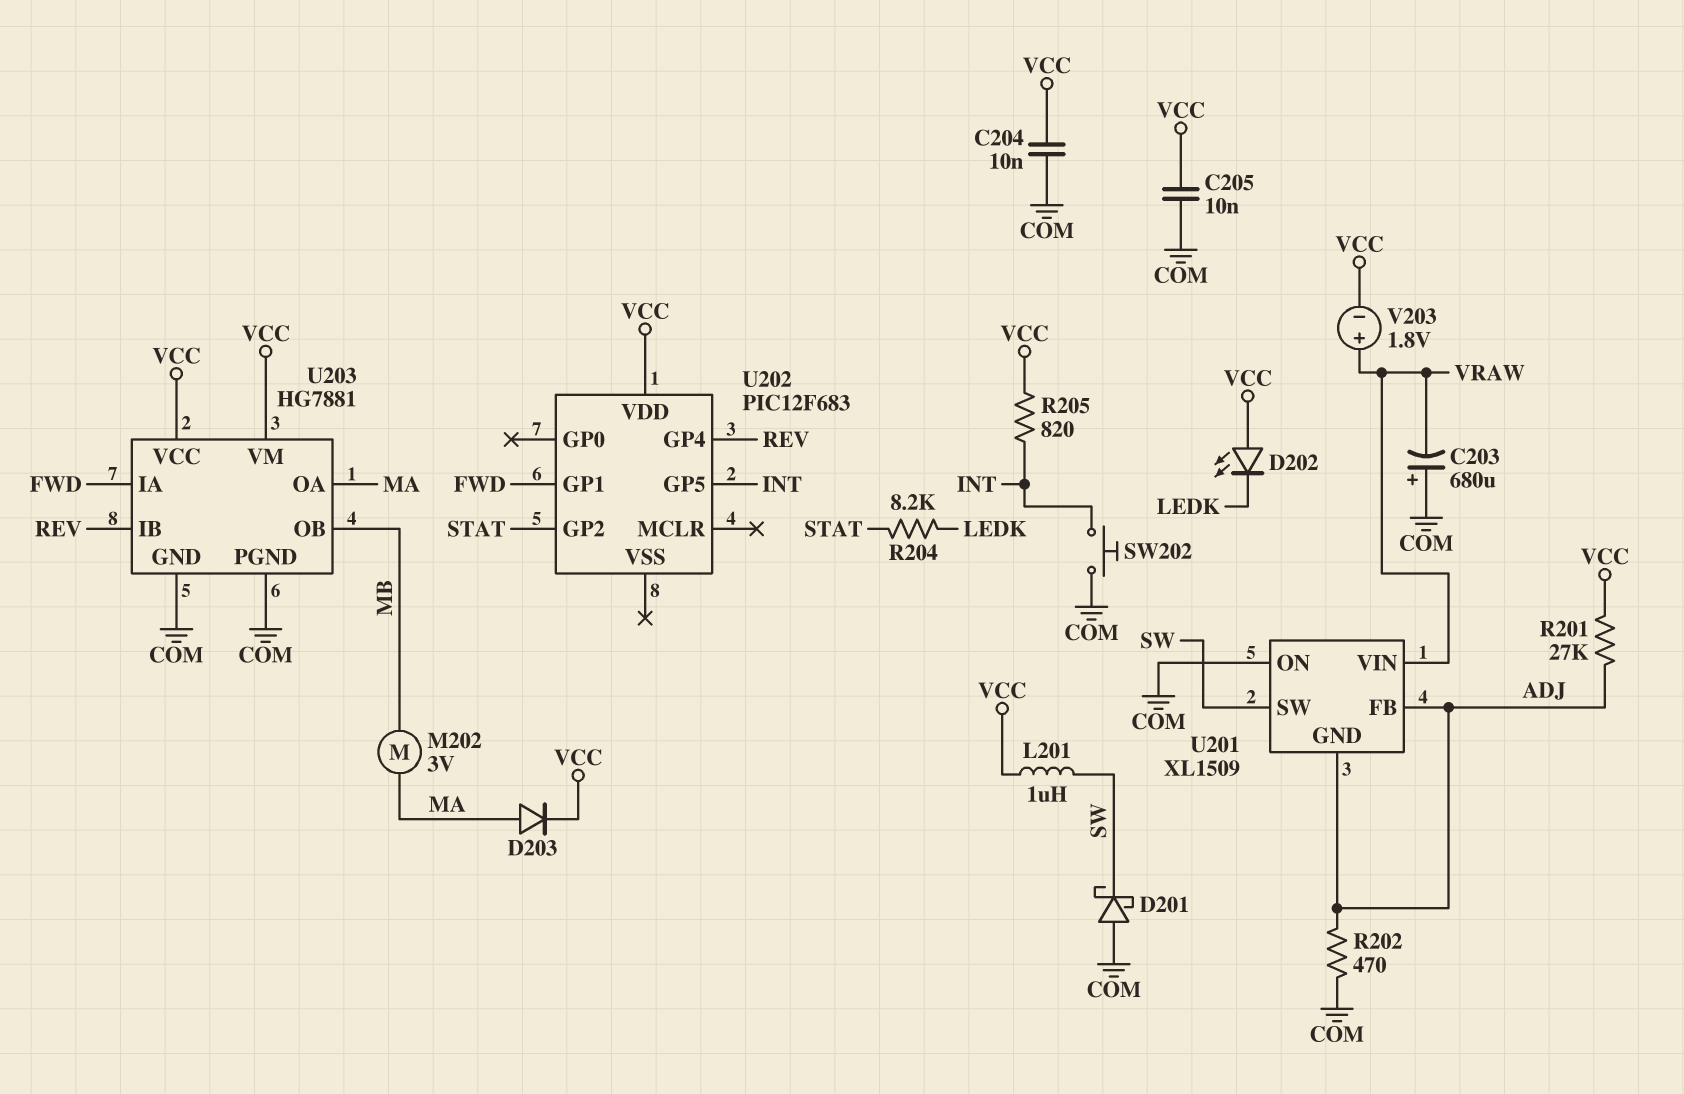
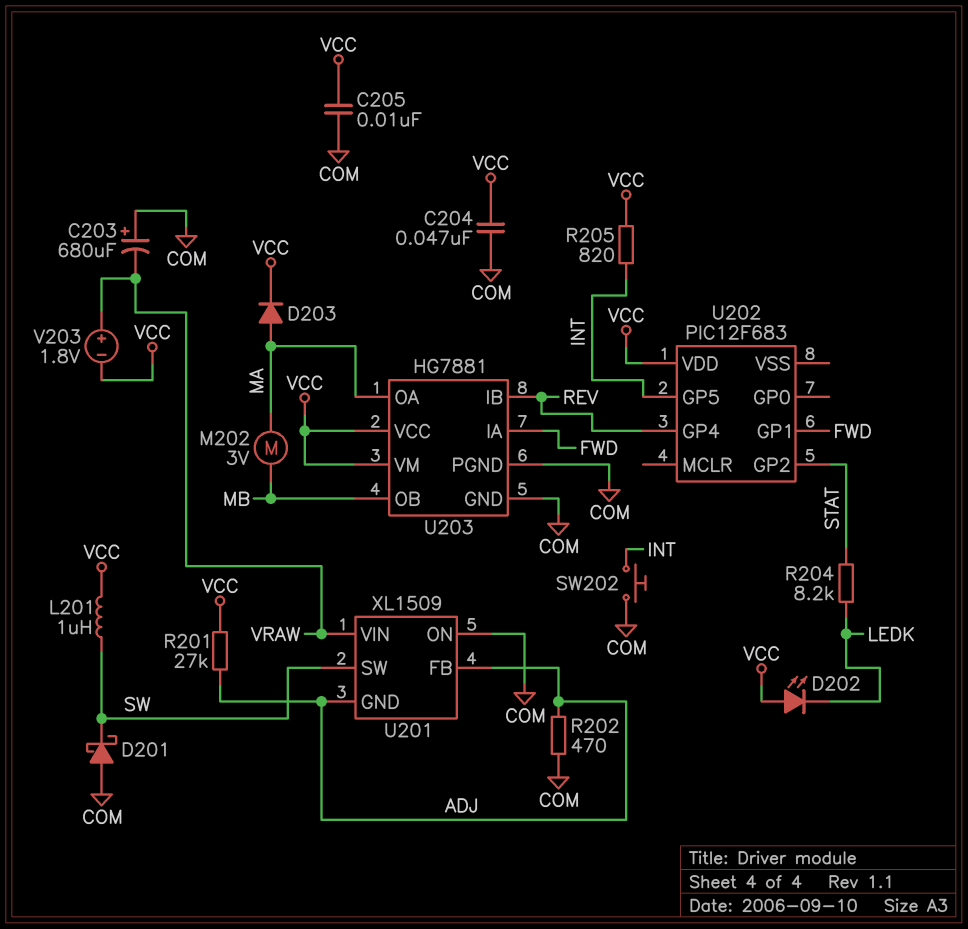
C204: 10nF (COM, VCC) -> 47nF (COM, VCC)

